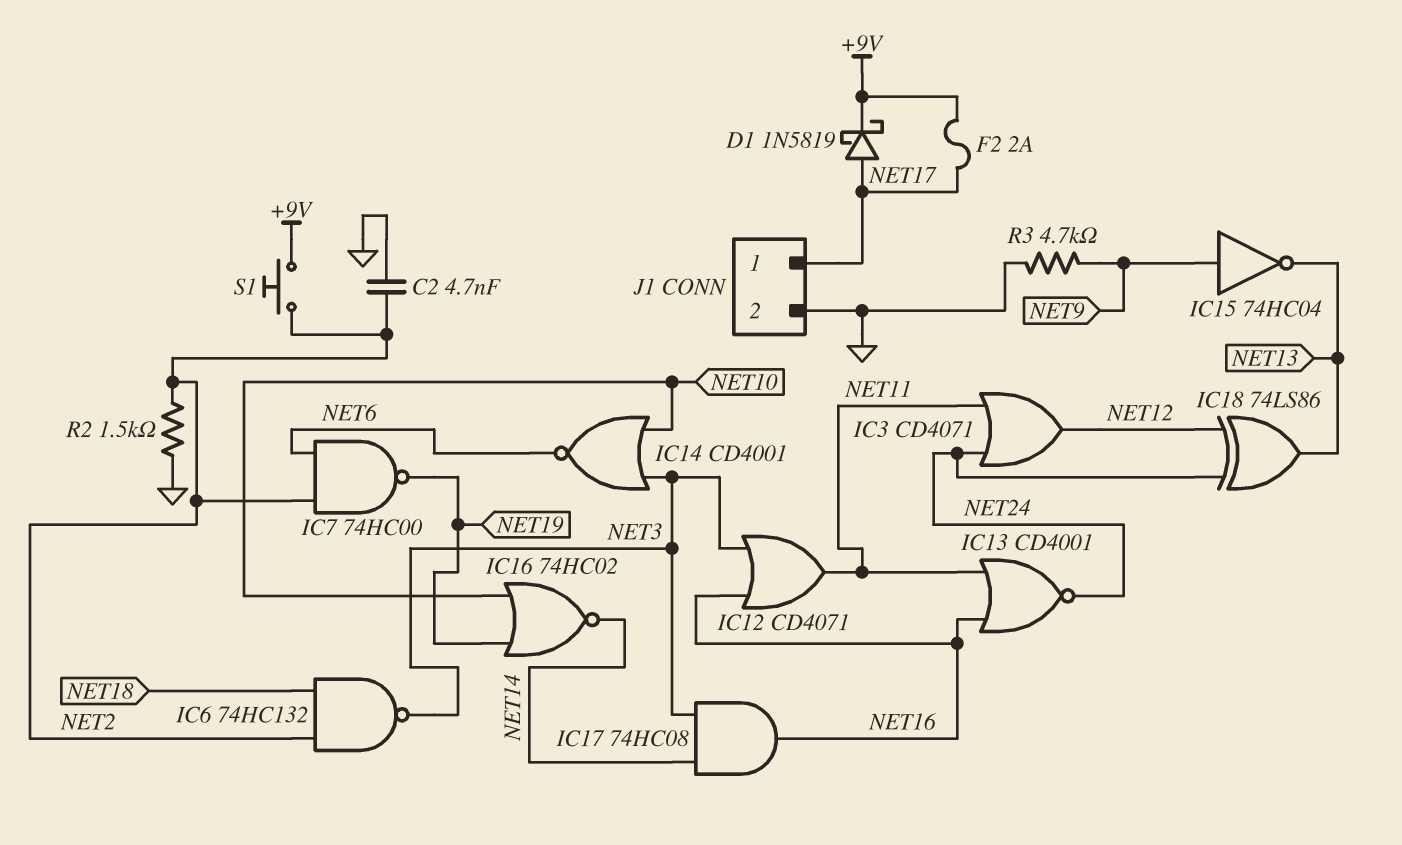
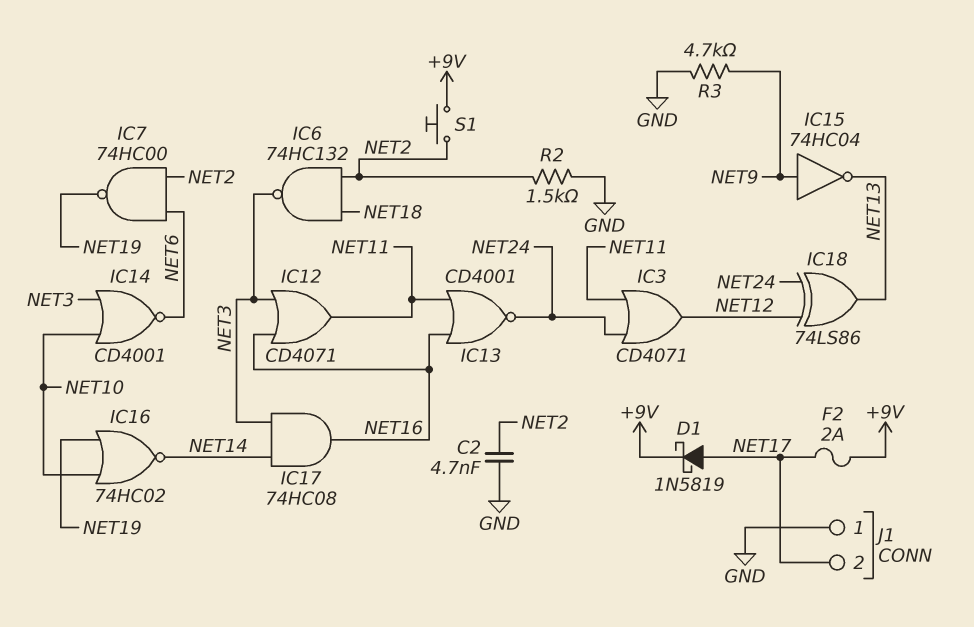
J1 pin 1: NET17 -> GND
J1 pin 2: GND -> NET17

